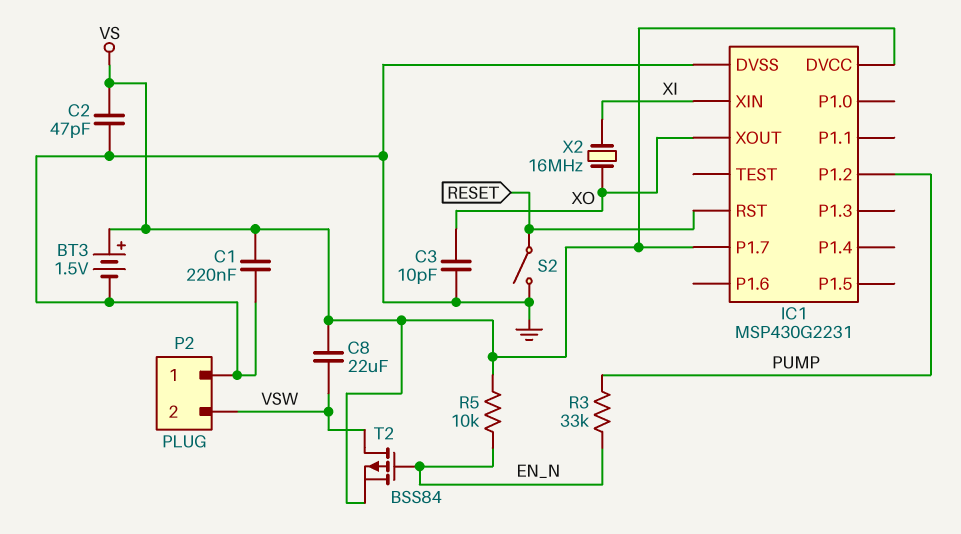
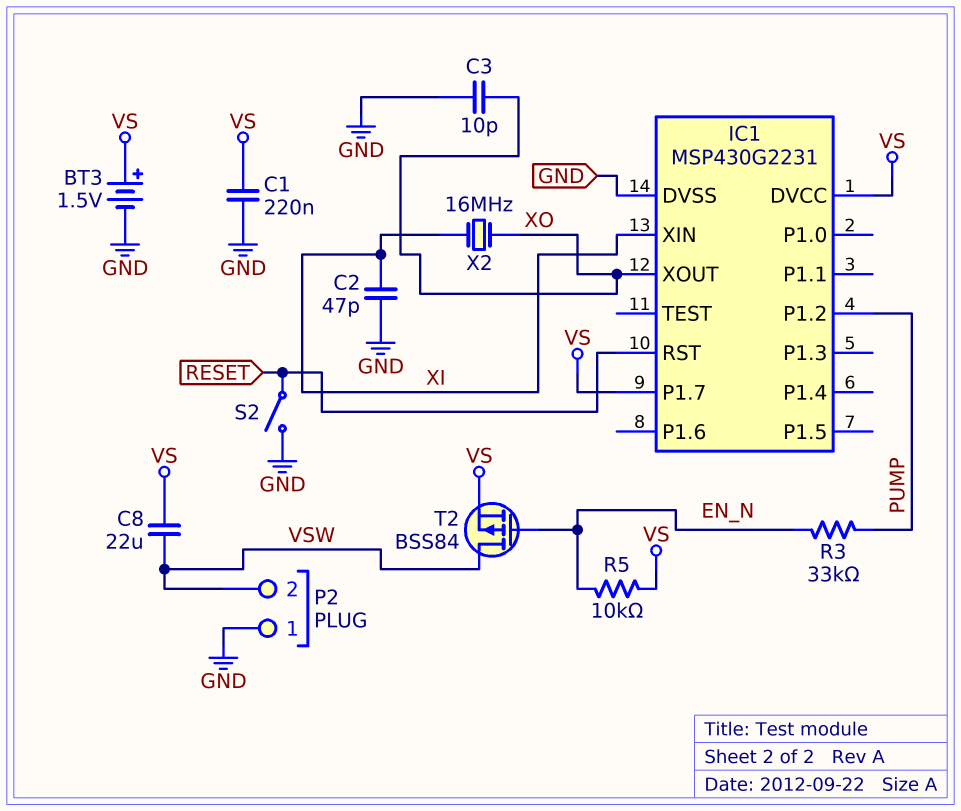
C2: 47pF (GND, VS) -> 47pF (GND, XI)

